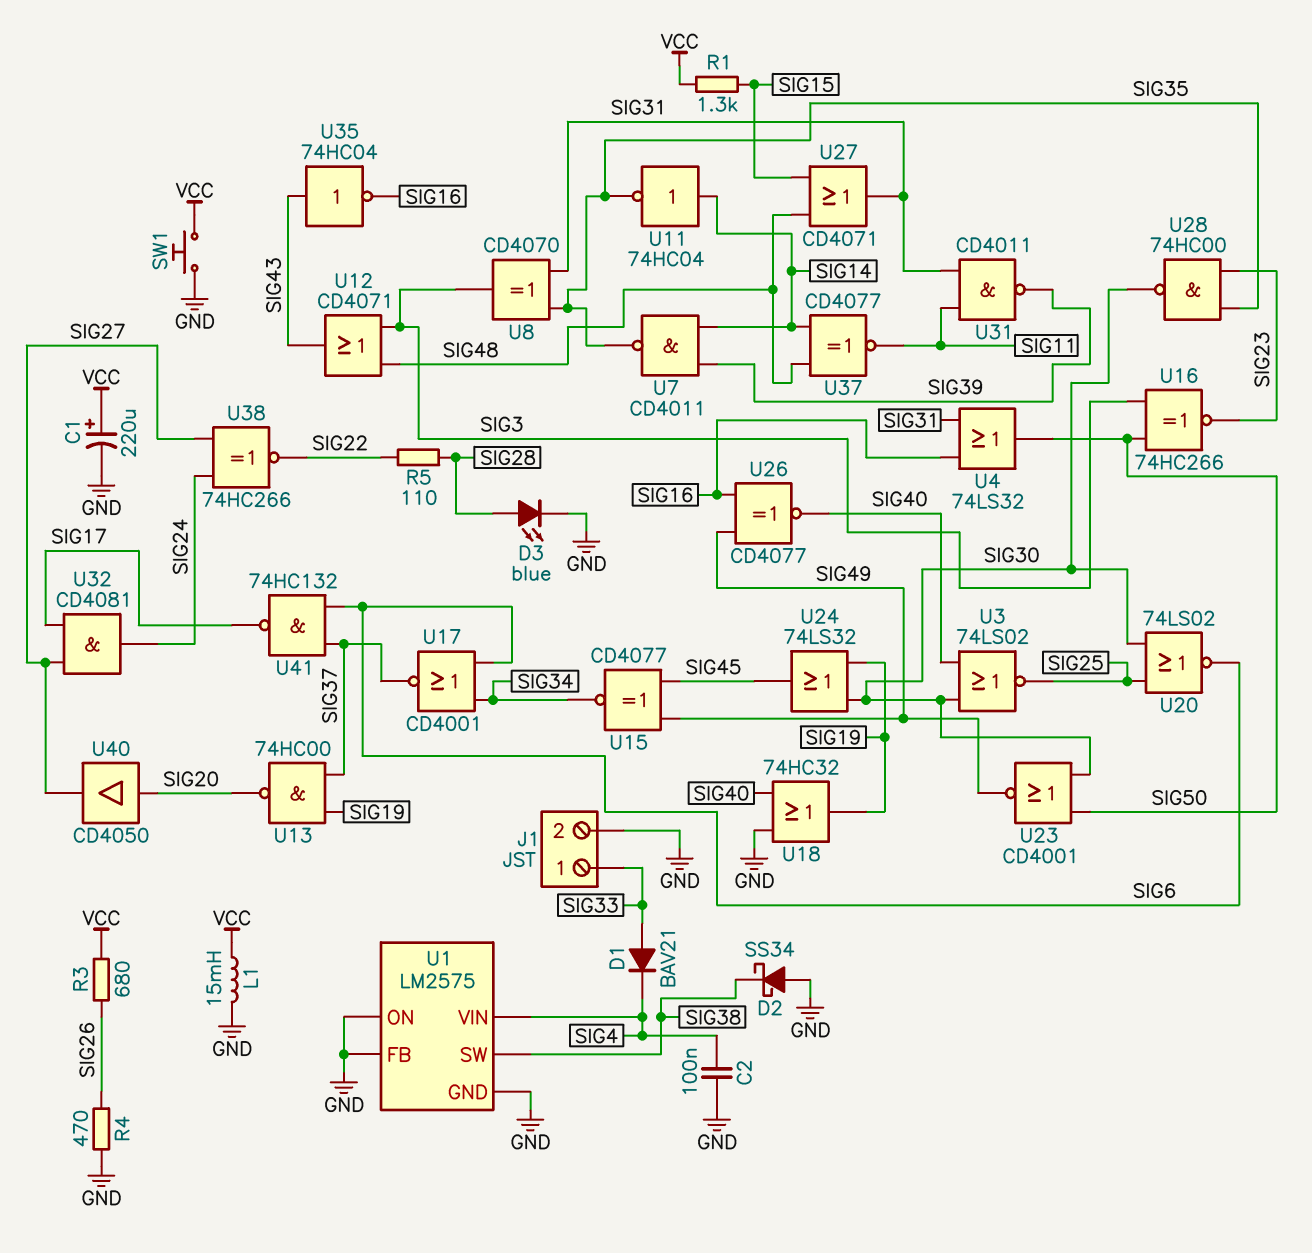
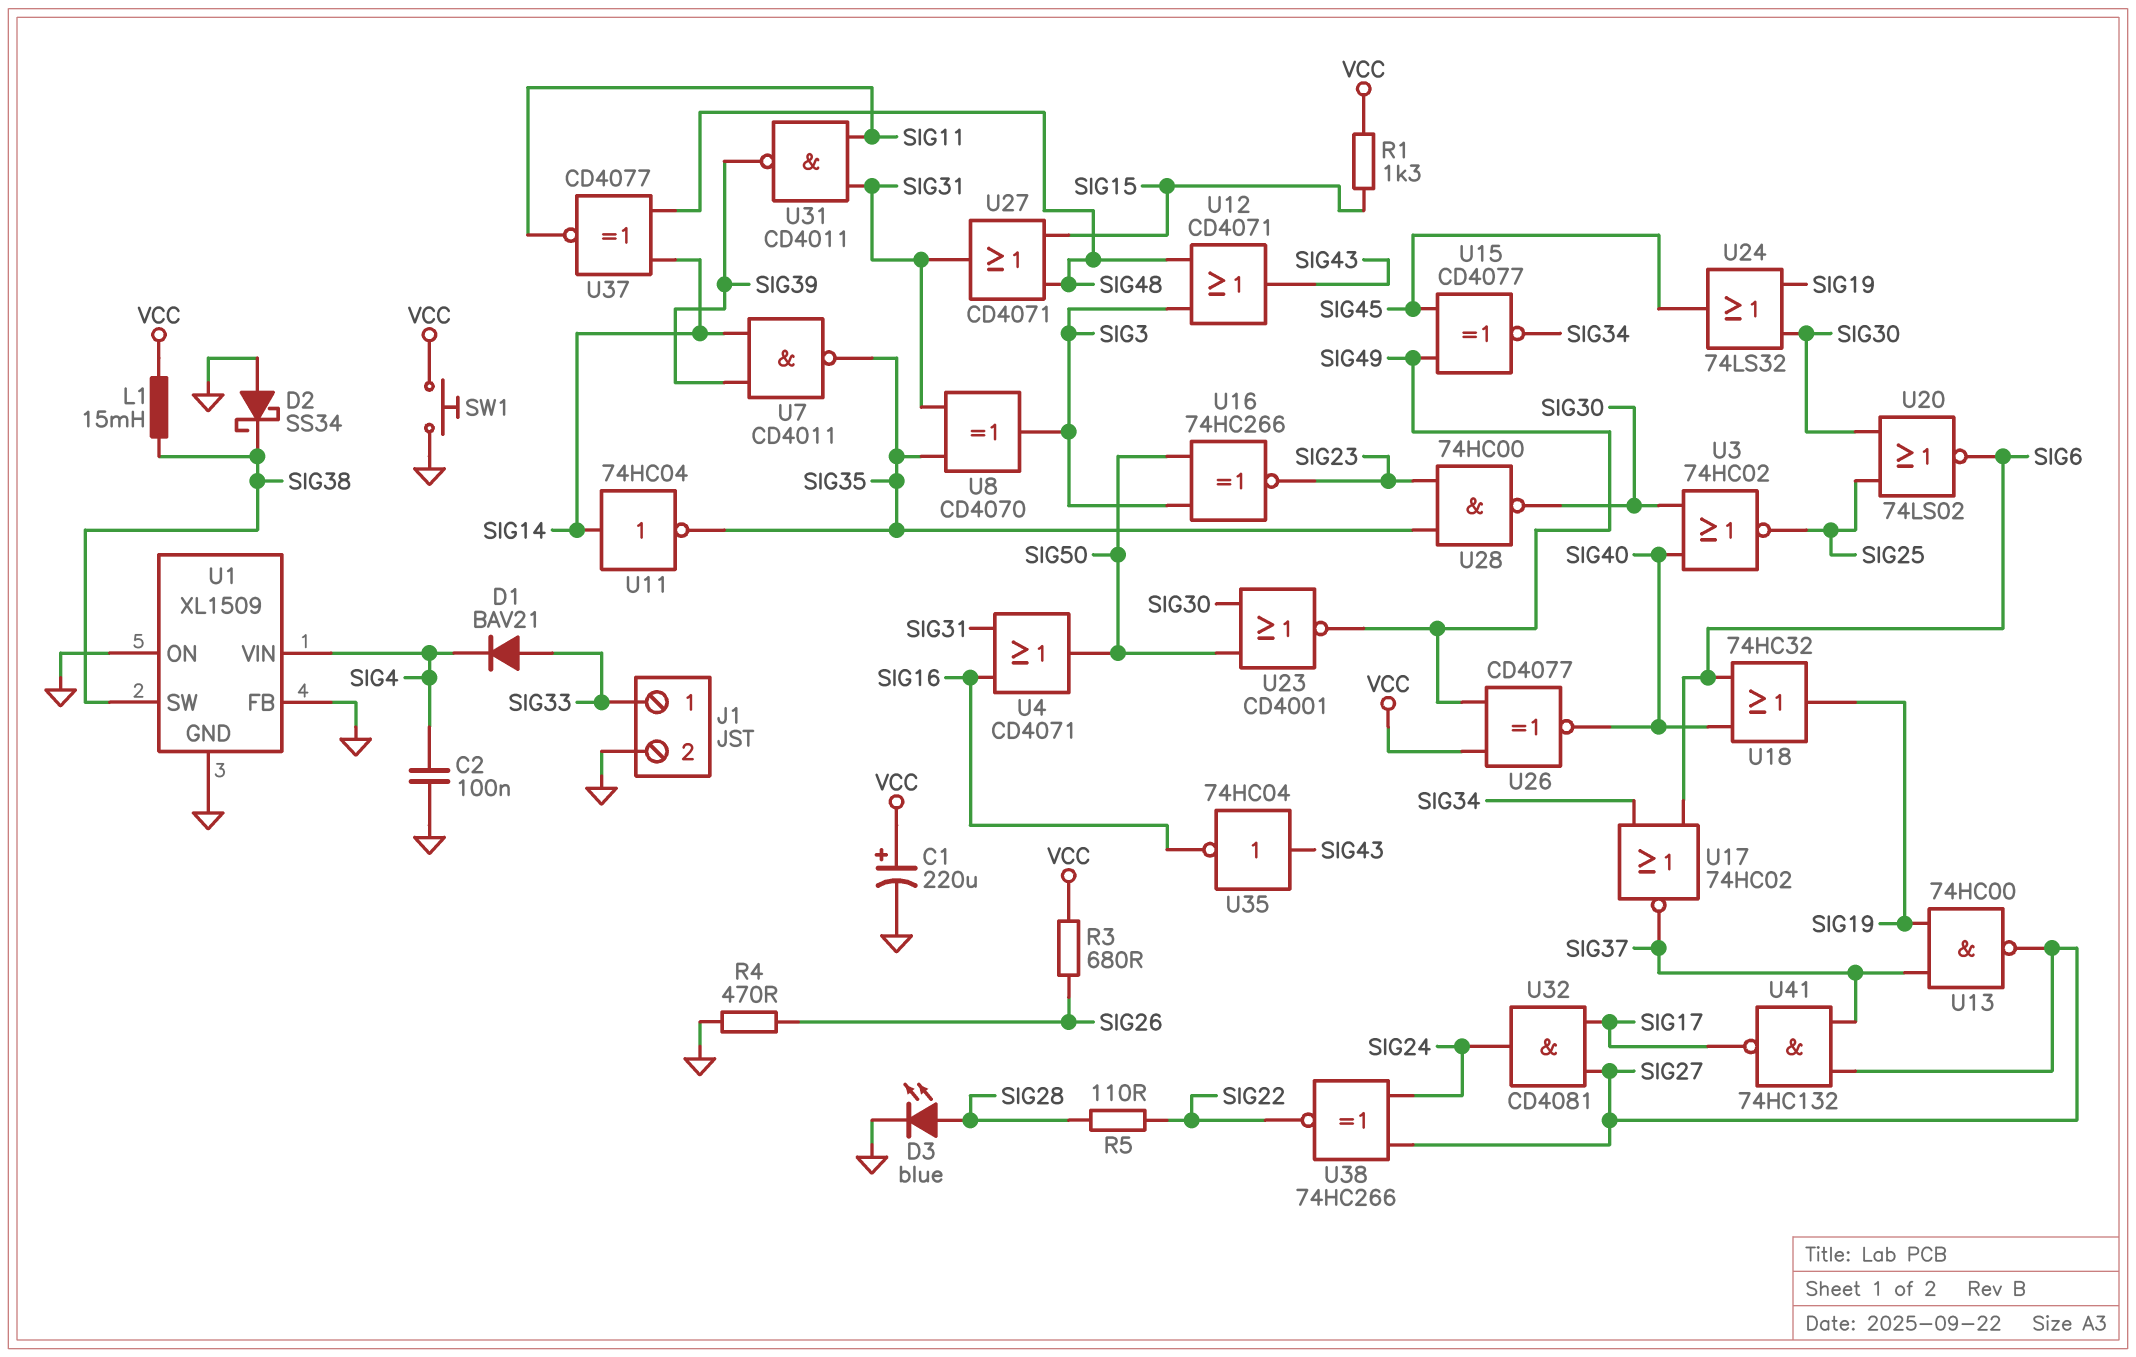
L1: 15mH (GND, VCC) -> 15mH (SIG38, VCC)
U1: LM2575 -> XL1509
U3: NOR 74LS02 (in SIG30, in SIG40, out SIG25) -> NOR 74HC02 (in SIG30, in SIG40, out SIG25)
U4: OR 74LS32 (in SIG16, in SIG31, out SIG50) -> OR CD4071 (in SIG16, in SIG31, out SIG50)
U13: NAND 74HC00 (in SIG19, in SIG37, out SIG20) -> NAND 74HC00 (in SIG19, in SIG37, out SIG27)
U17: NOR CD4001 (in SIG6, in SIG34, out SIG37) -> NOR 74HC02 (in SIG6, in SIG34, out SIG37)
U18: OR 74HC32 (in GND, in SIG40, out SIG19) -> OR 74HC32 (in SIG6, in SIG40, out SIG19)
U26: XNOR CD4077 (in SIG16, in SIG49, out SIG40) -> XNOR CD4077 (in SIG49, in VCC, out SIG40)
U40: buffer CD4050 (in SIG20, out SIG27) -> none
U41: NAND 74HC132 (in SIG6, in SIG37, out SIG17) -> NAND 74HC132 (in SIG27, in SIG37, out SIG17)

